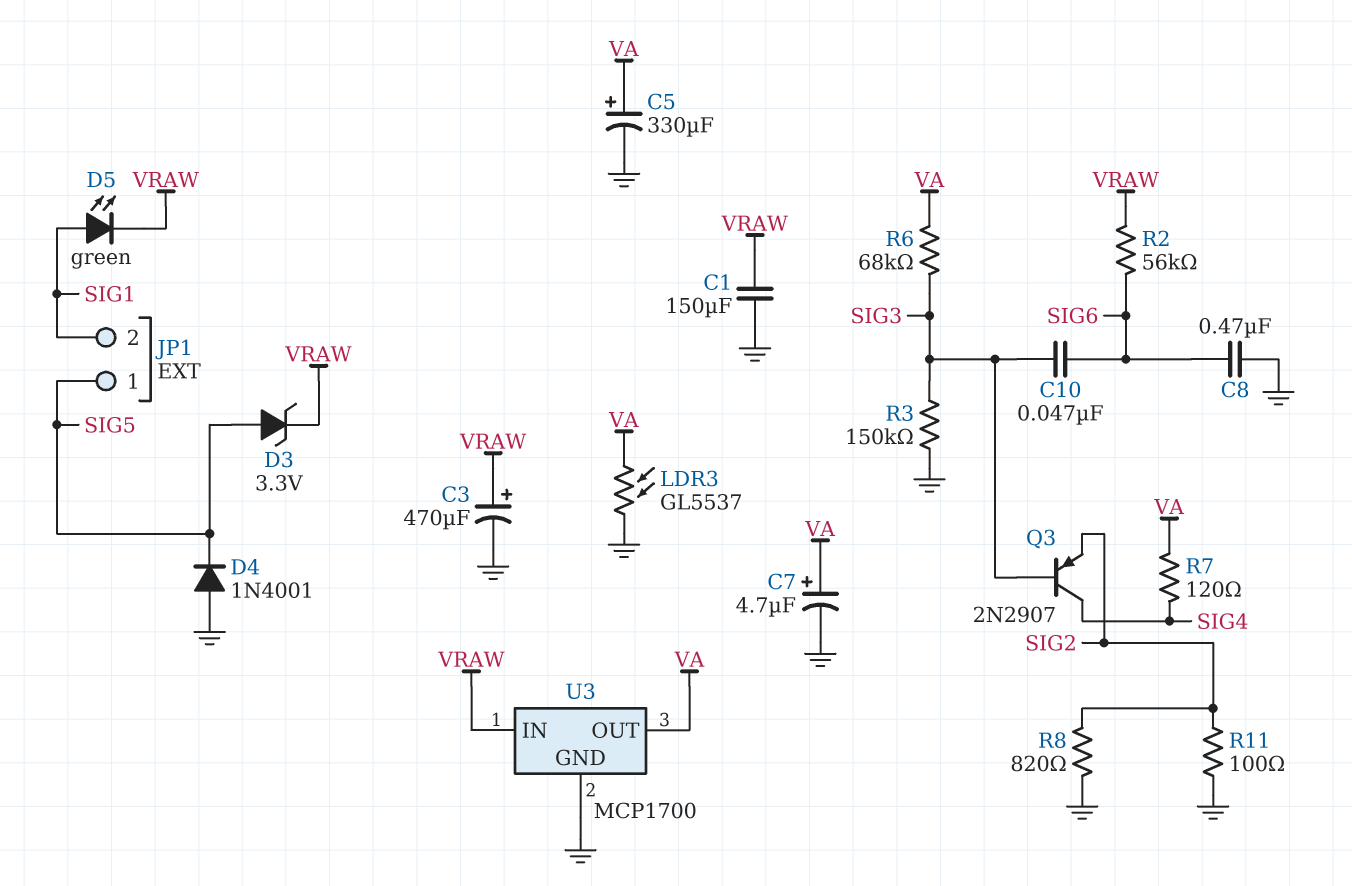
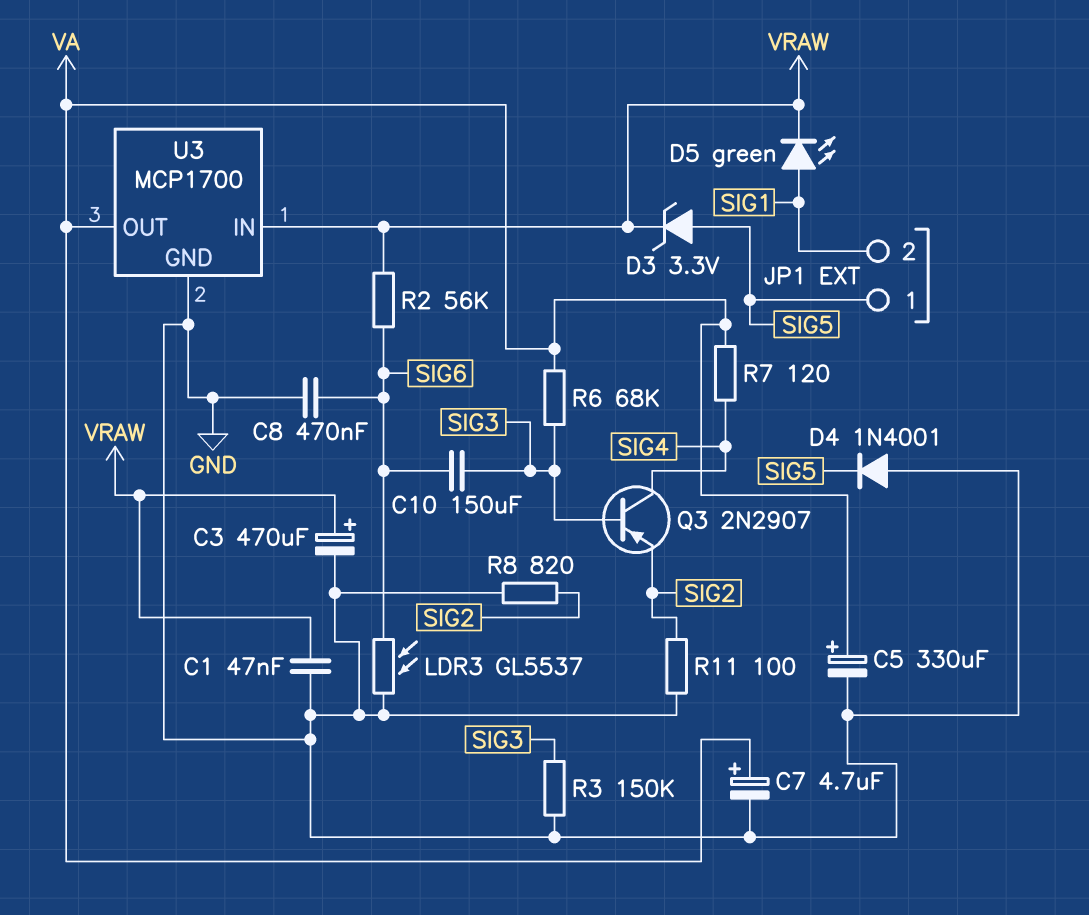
C1: 150uF (GND, VRAW) -> 47nF (GND, VRAW)
C10: 47nF (SIG3, SIG6) -> 150uF (SIG3, SIG6)
LDR3: GL5537 (GND, VA) -> GL5537 (GND, SIG6)

